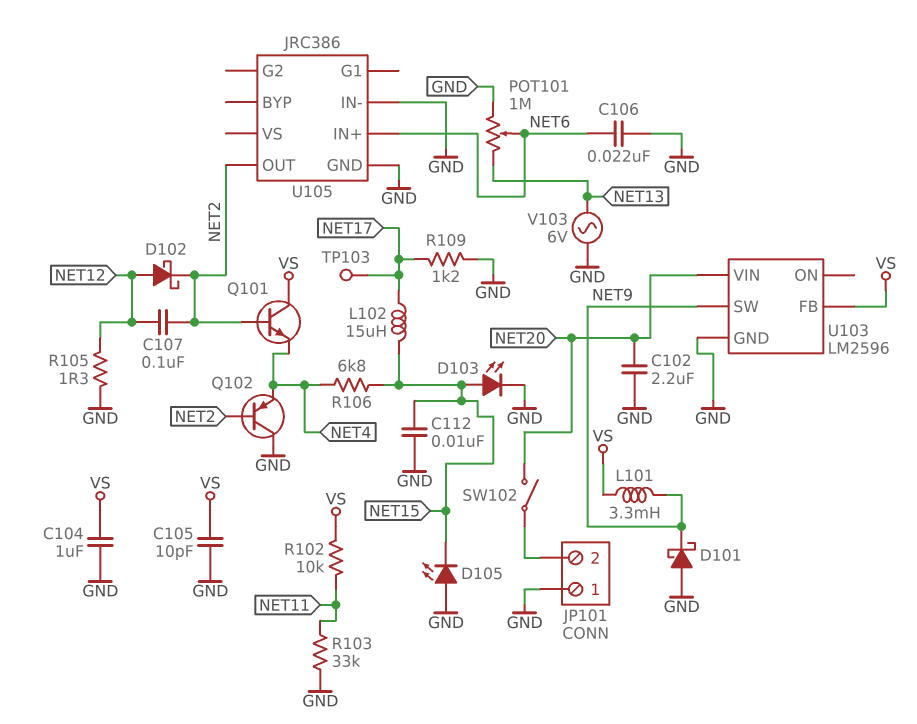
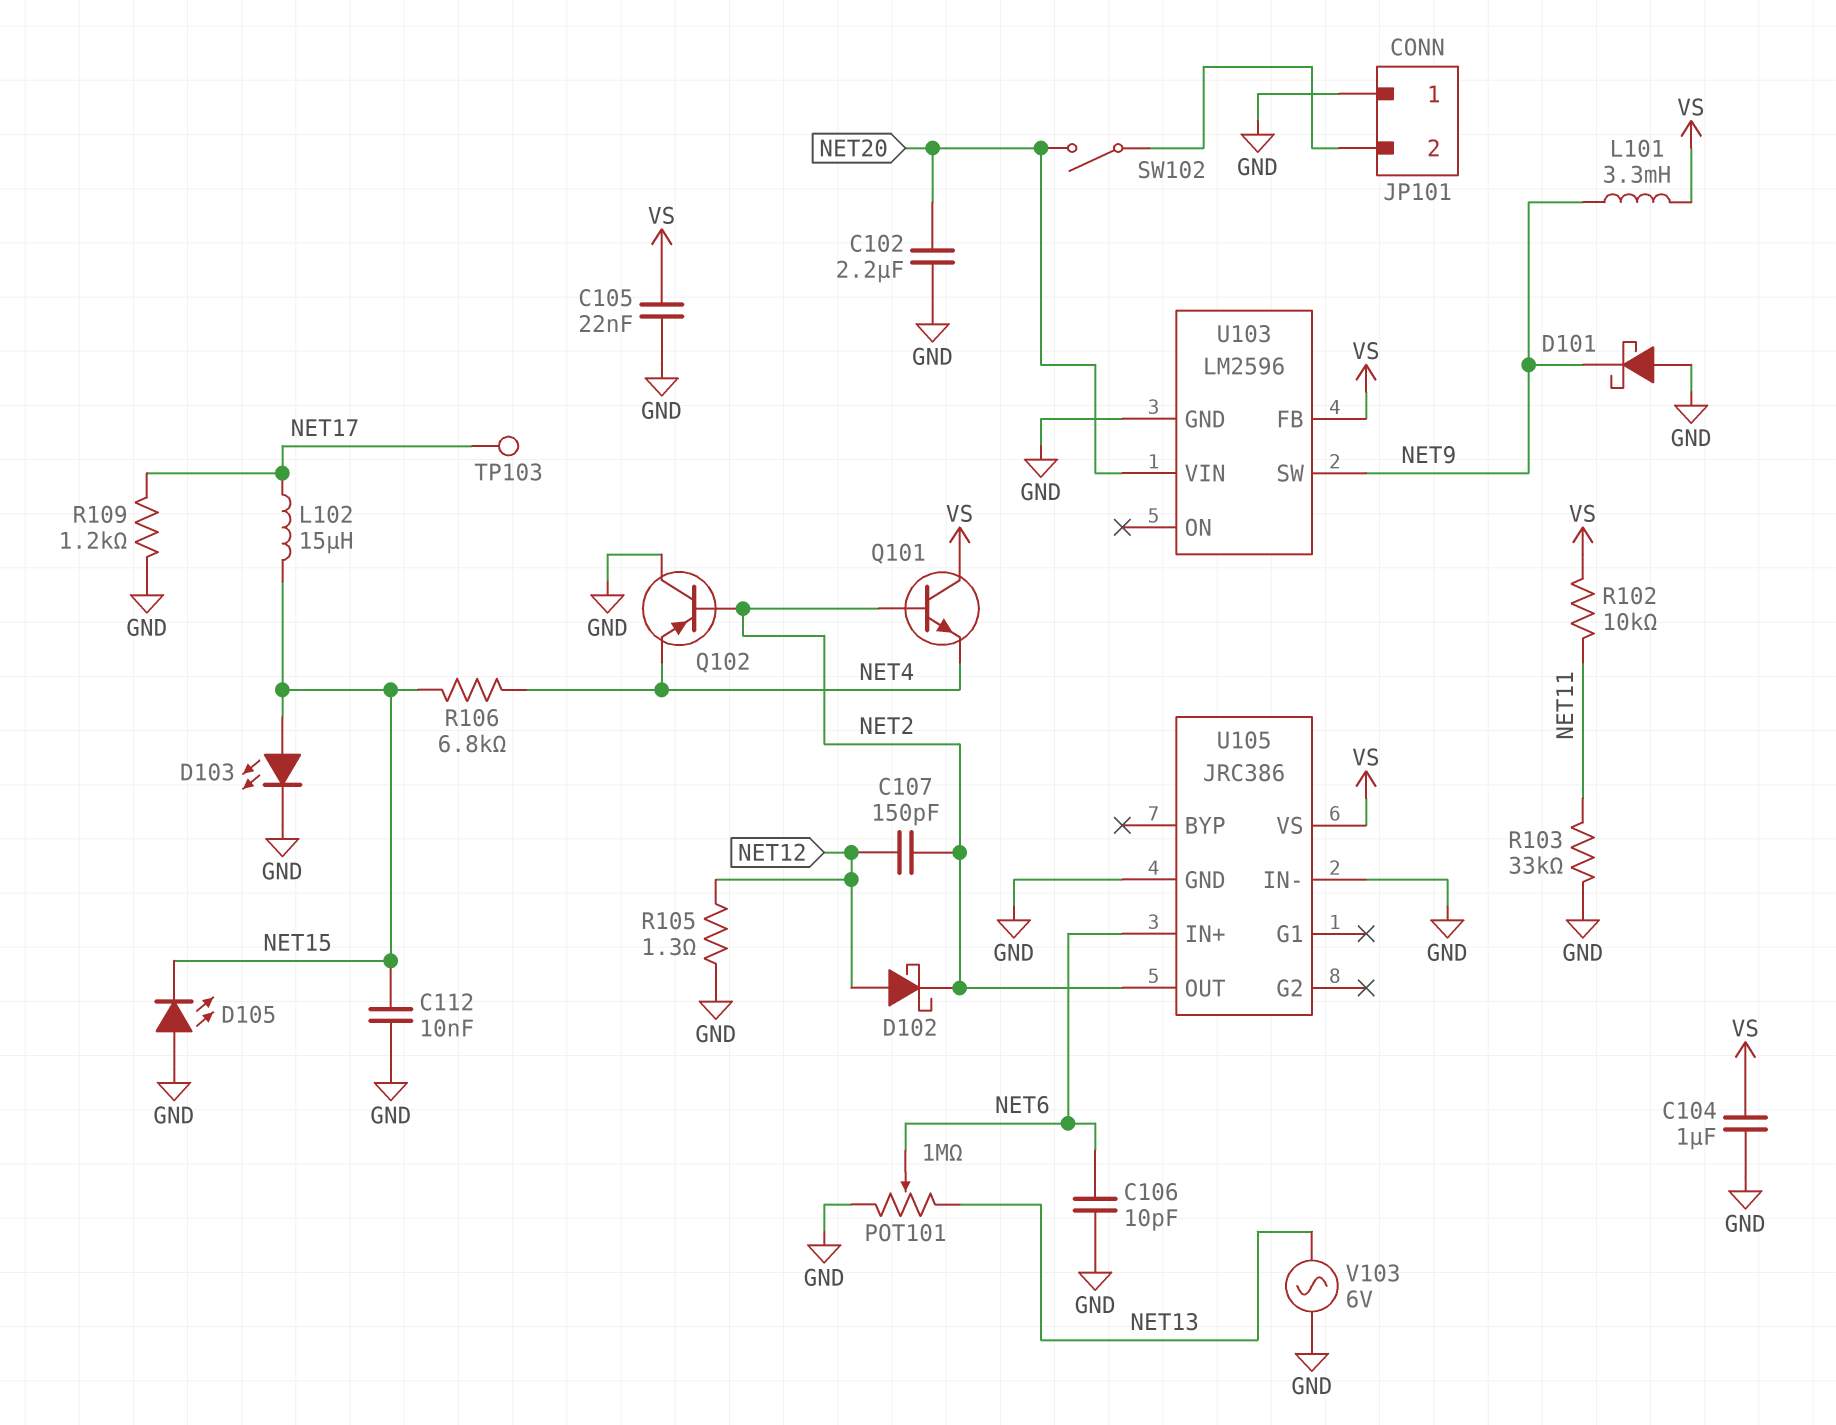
C105: 10pF (GND, VS) -> 22nF (GND, VS)
C106: 22nF (GND, NET6) -> 10pF (GND, NET6)
C107: 100nF (NET2, NET12) -> 150pF (NET2, NET12)
U105 pin VS: none -> VS

